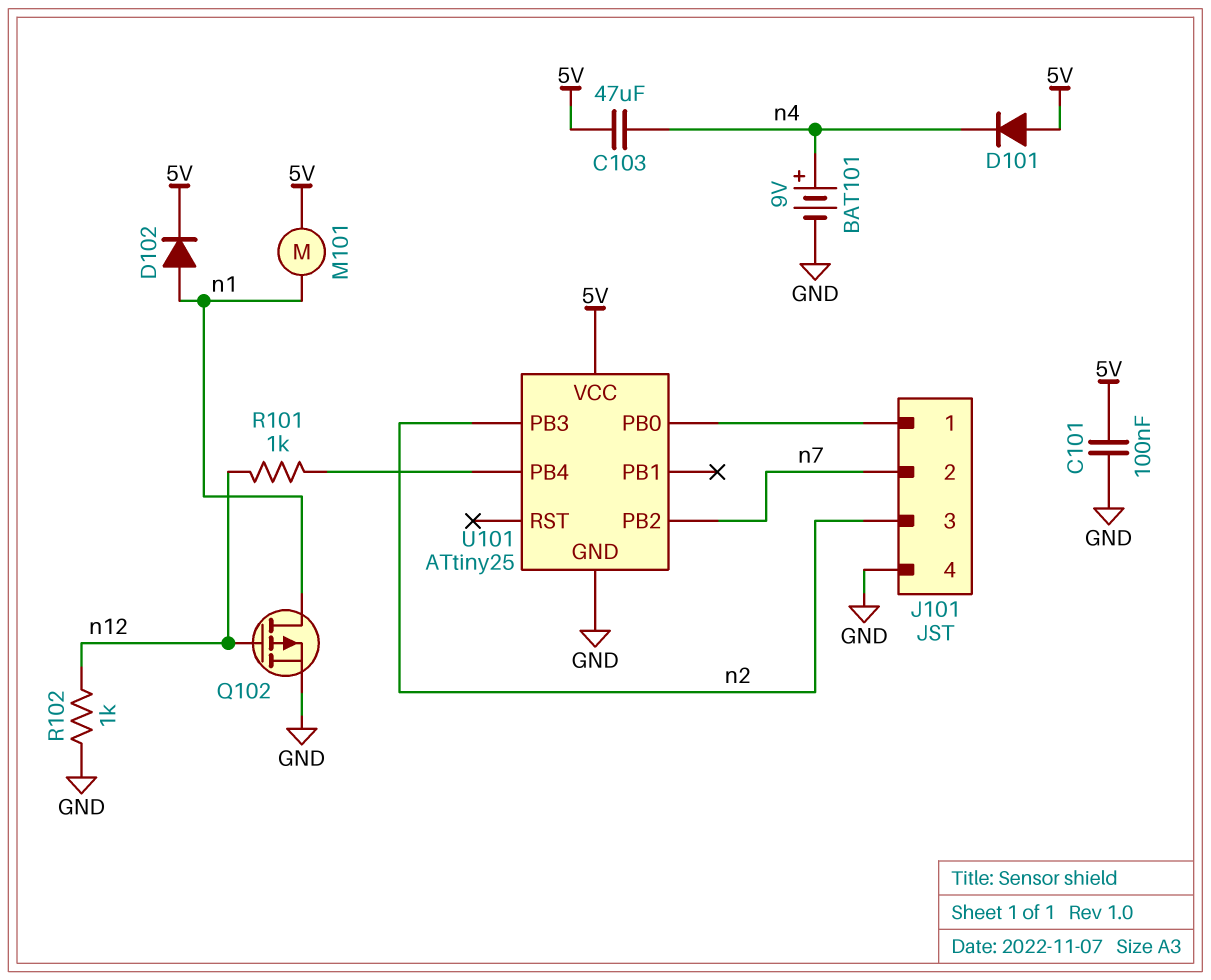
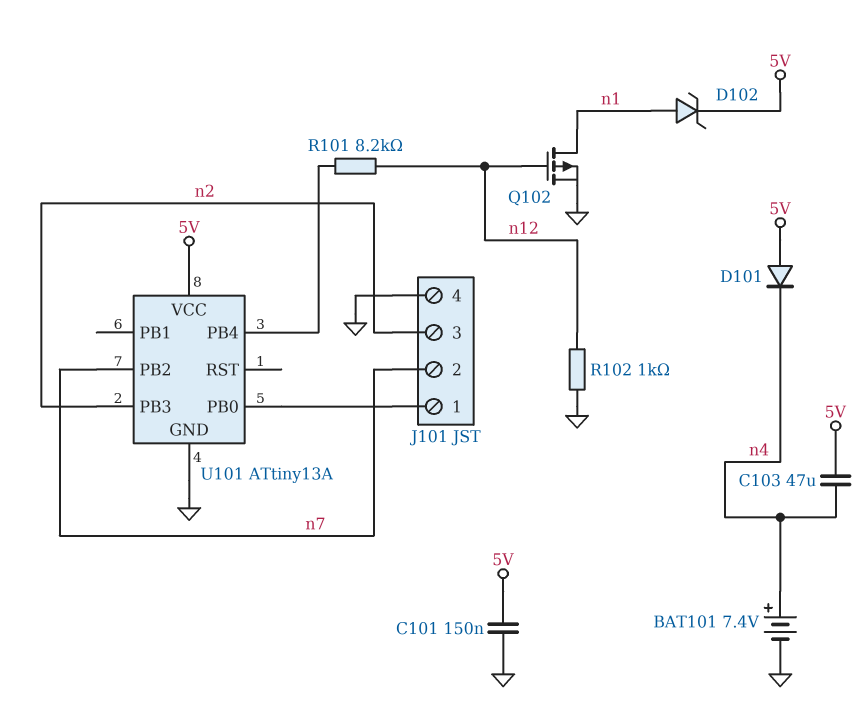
BAT101: 9V (plus n4, minus GND) -> 7.4V (plus n4, minus GND)
C101: 100nF (5V, GND) -> 150nF (5V, GND)
D102: diode (A n1, K 5V) -> zener (A n1, K 5V)
M101: motor (5V, n1) -> none
R101: 1k (U101/PB4, n12) -> 8.2k (U101/PB4, n12)
U101: ATtiny25 -> ATtiny13A

